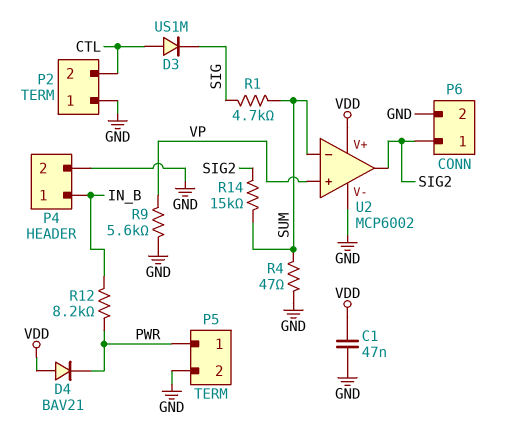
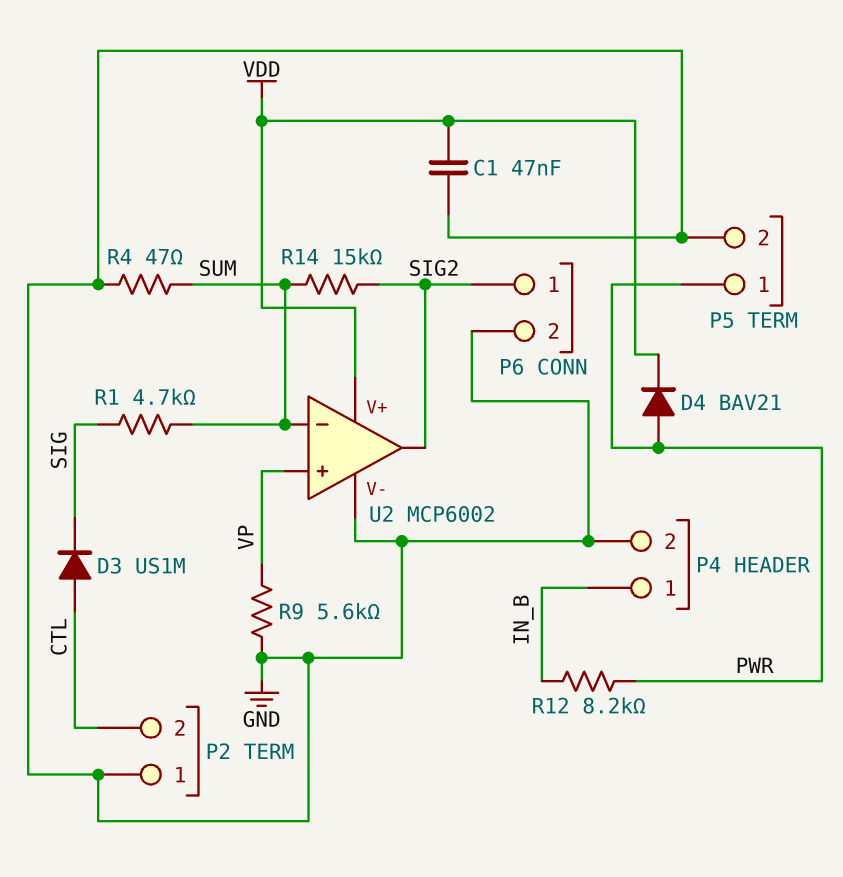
D4: diode BAV21 (A VDD, K PWR) -> diode BAV21 (A PWR, K VDD)

